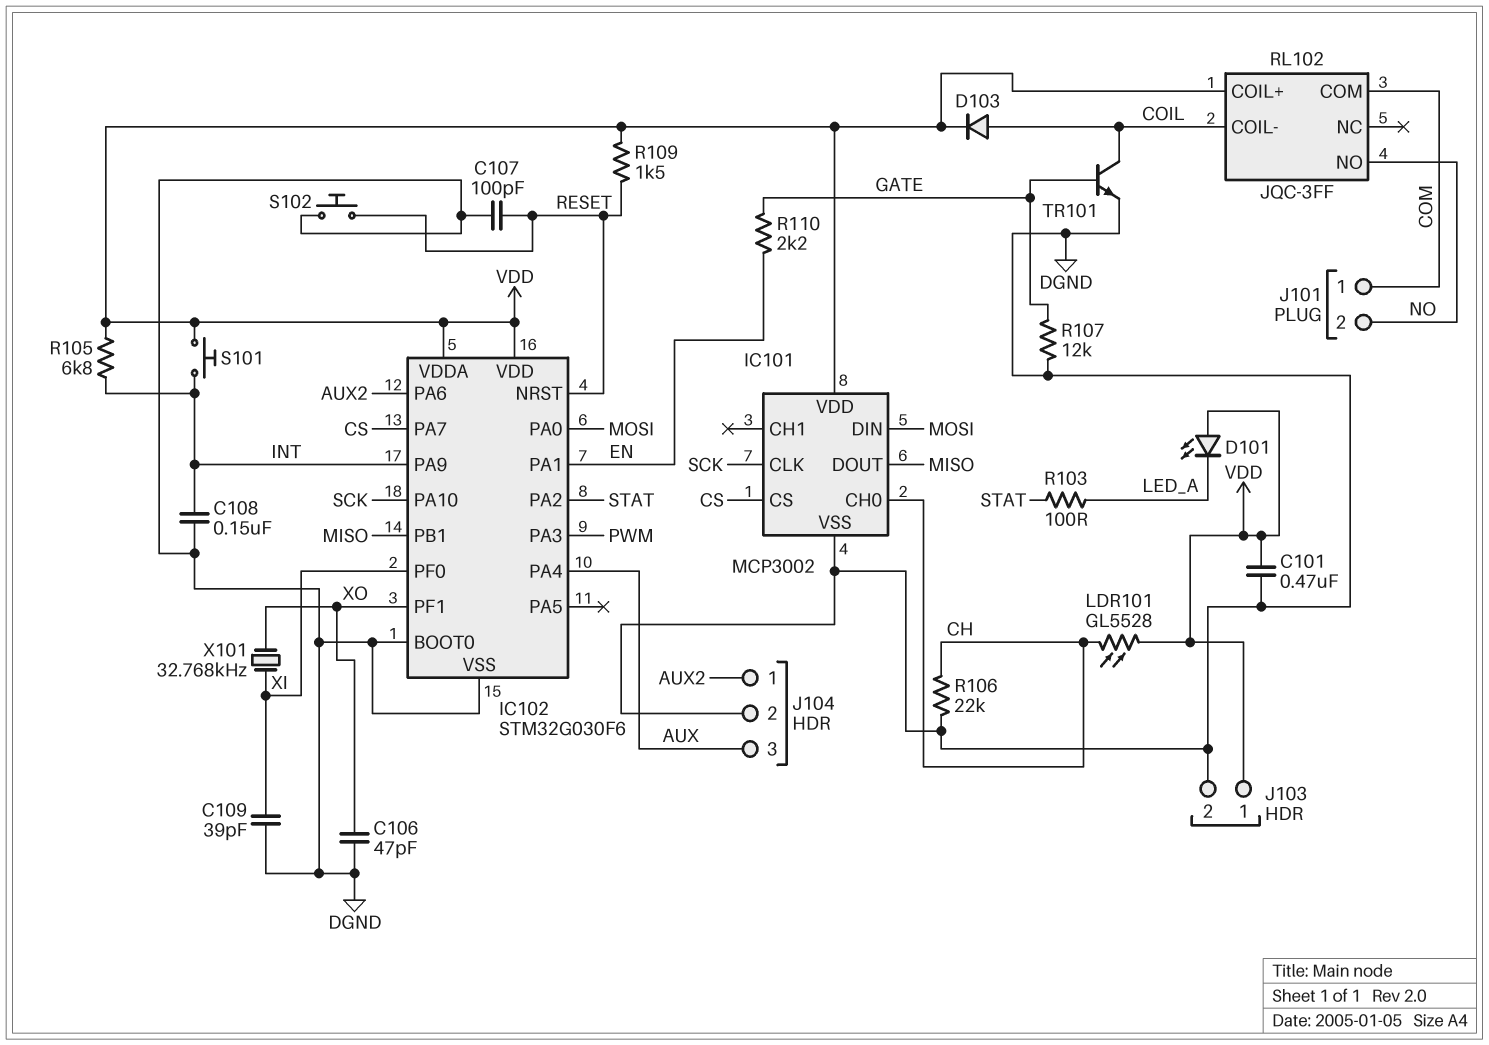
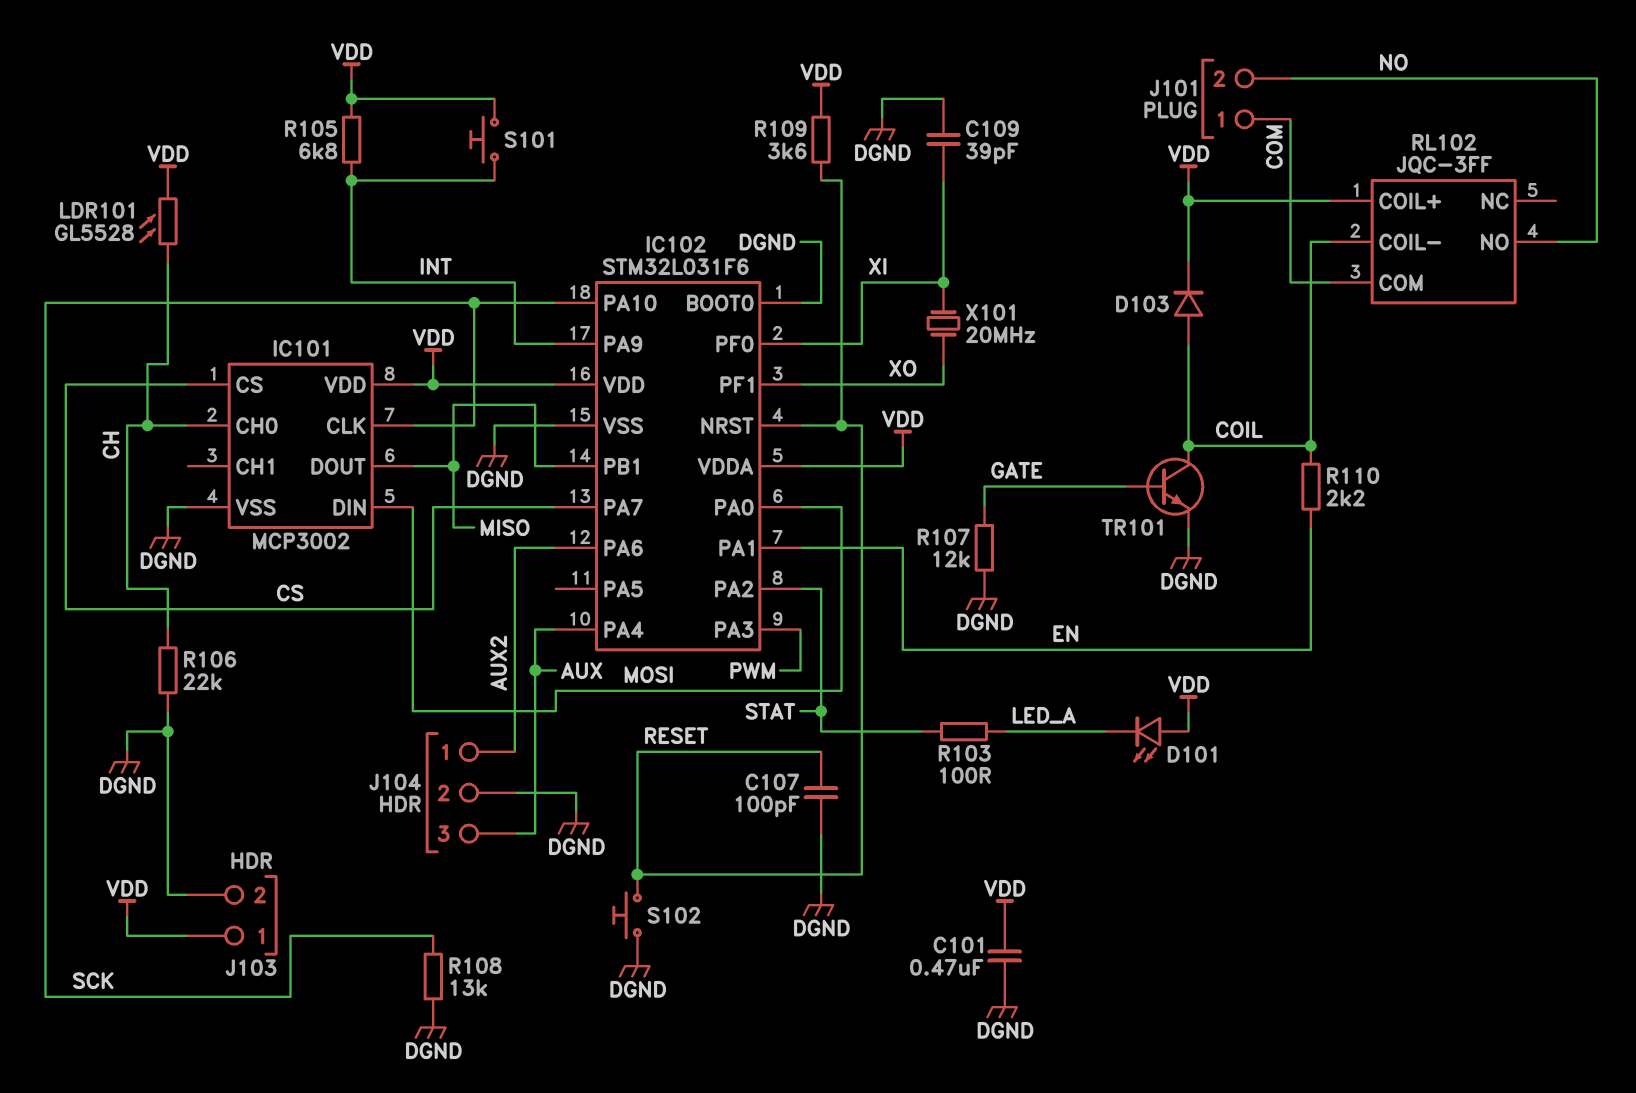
C106: 47pF (DGND, XO) -> none
C108: 150nF (DGND, INT) -> none
IC102: STM32G030F6 -> STM32L031F6
R108: none -> 13k (DGND, SCK)
R109: 1.5k (RESET, VDD) -> 3.6k (RESET, VDD)
R110: 2.2k (EN, GATE) -> 2.2k (COIL, EN)
X101: 32.768kHz (XI, XO) -> 20MHz (XI, XO)

